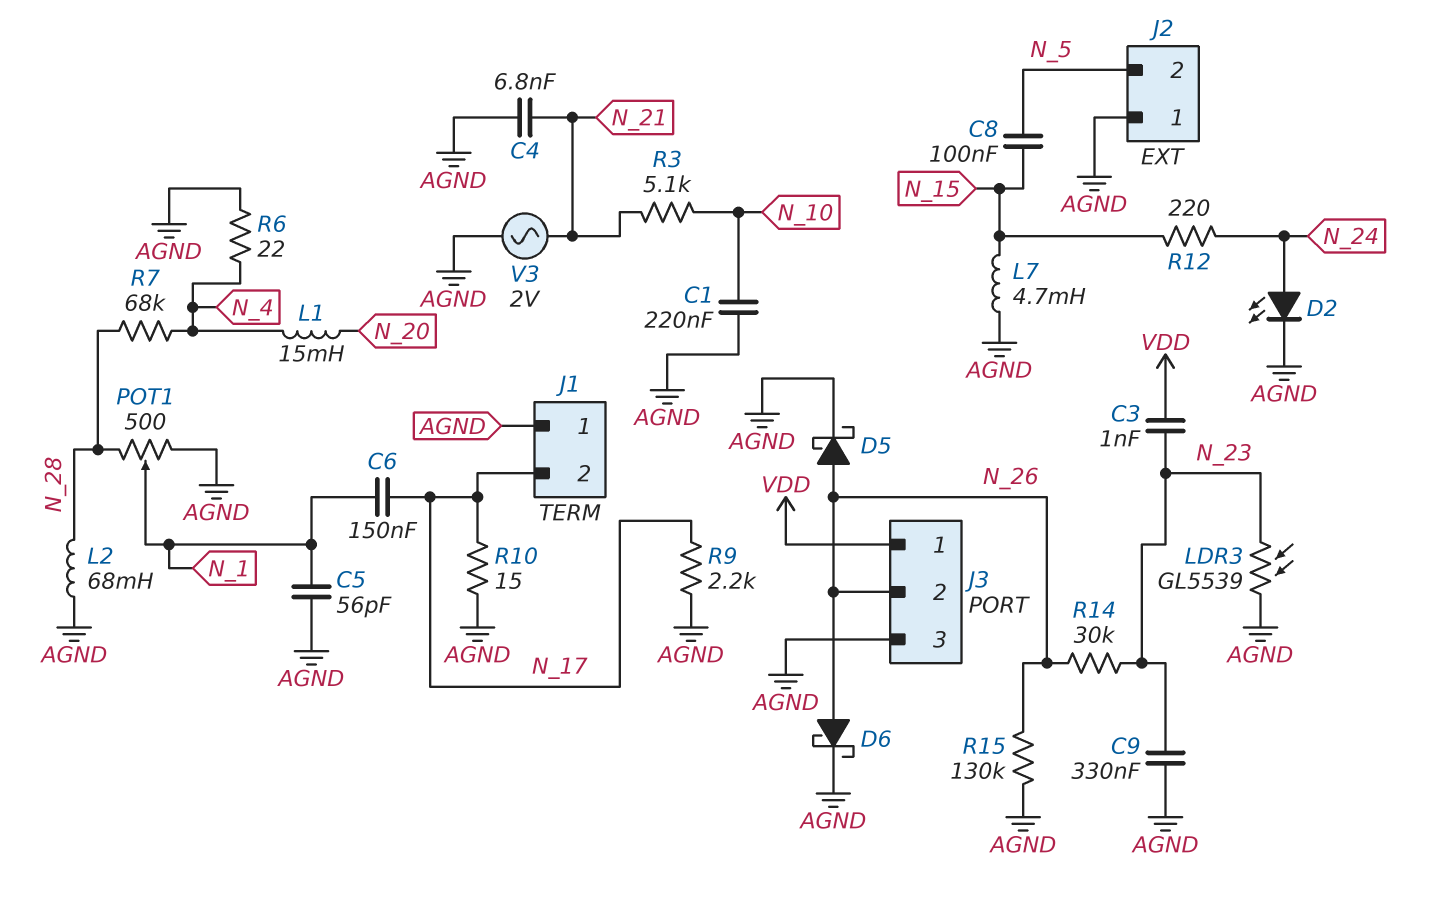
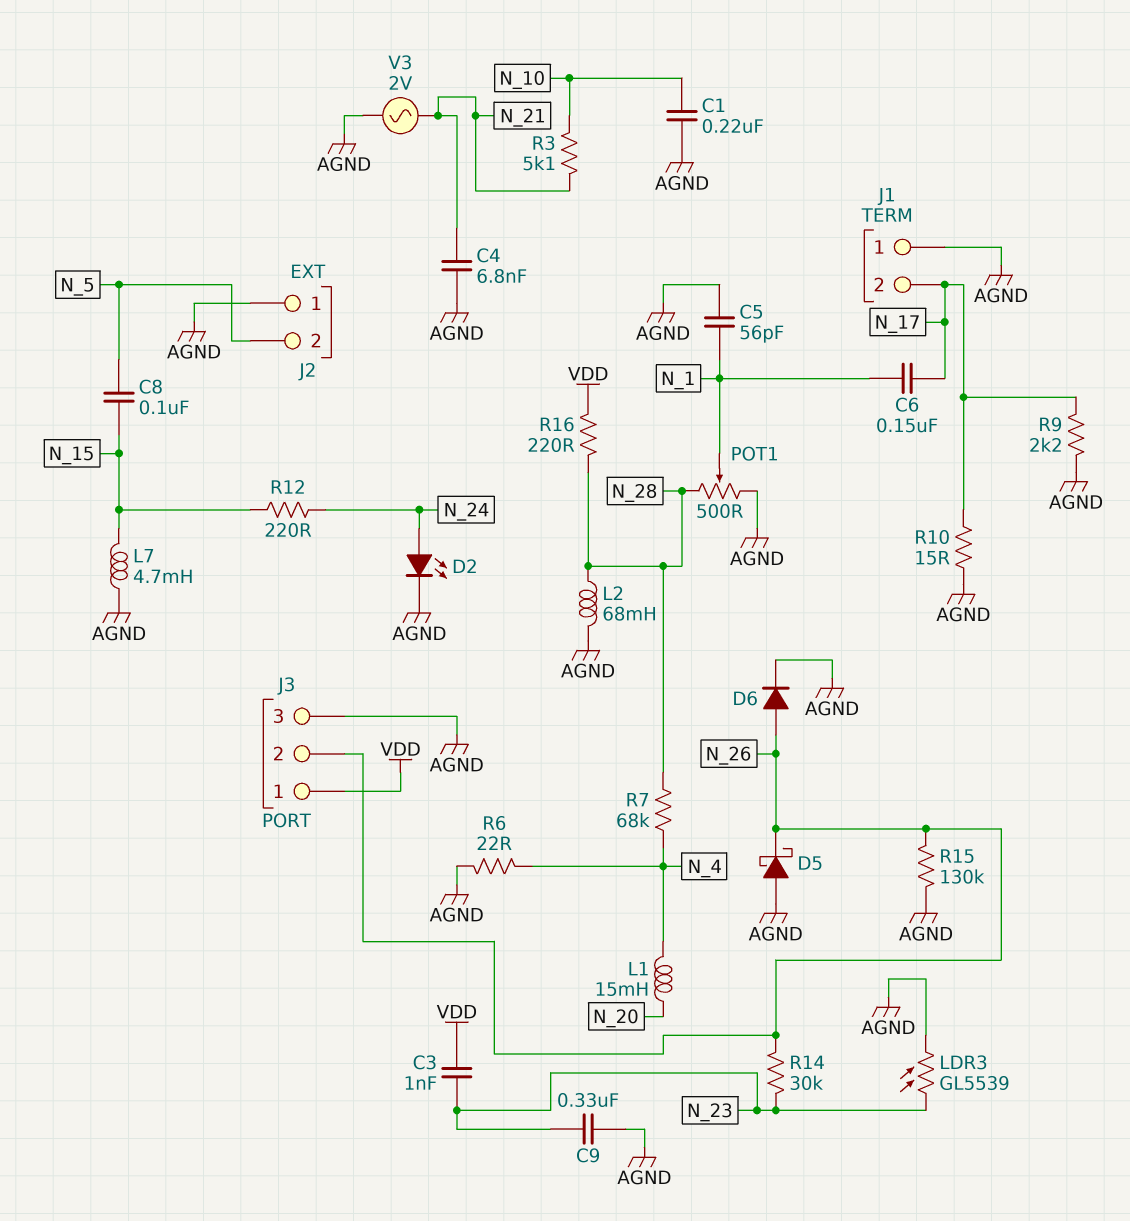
D5: schottky (A N_26, K AGND) -> schottky (A AGND, K N_26)
D6: schottky (A N_26, K AGND) -> diode (A N_26, K AGND)
R16: none -> 220 (N_28, VDD)

